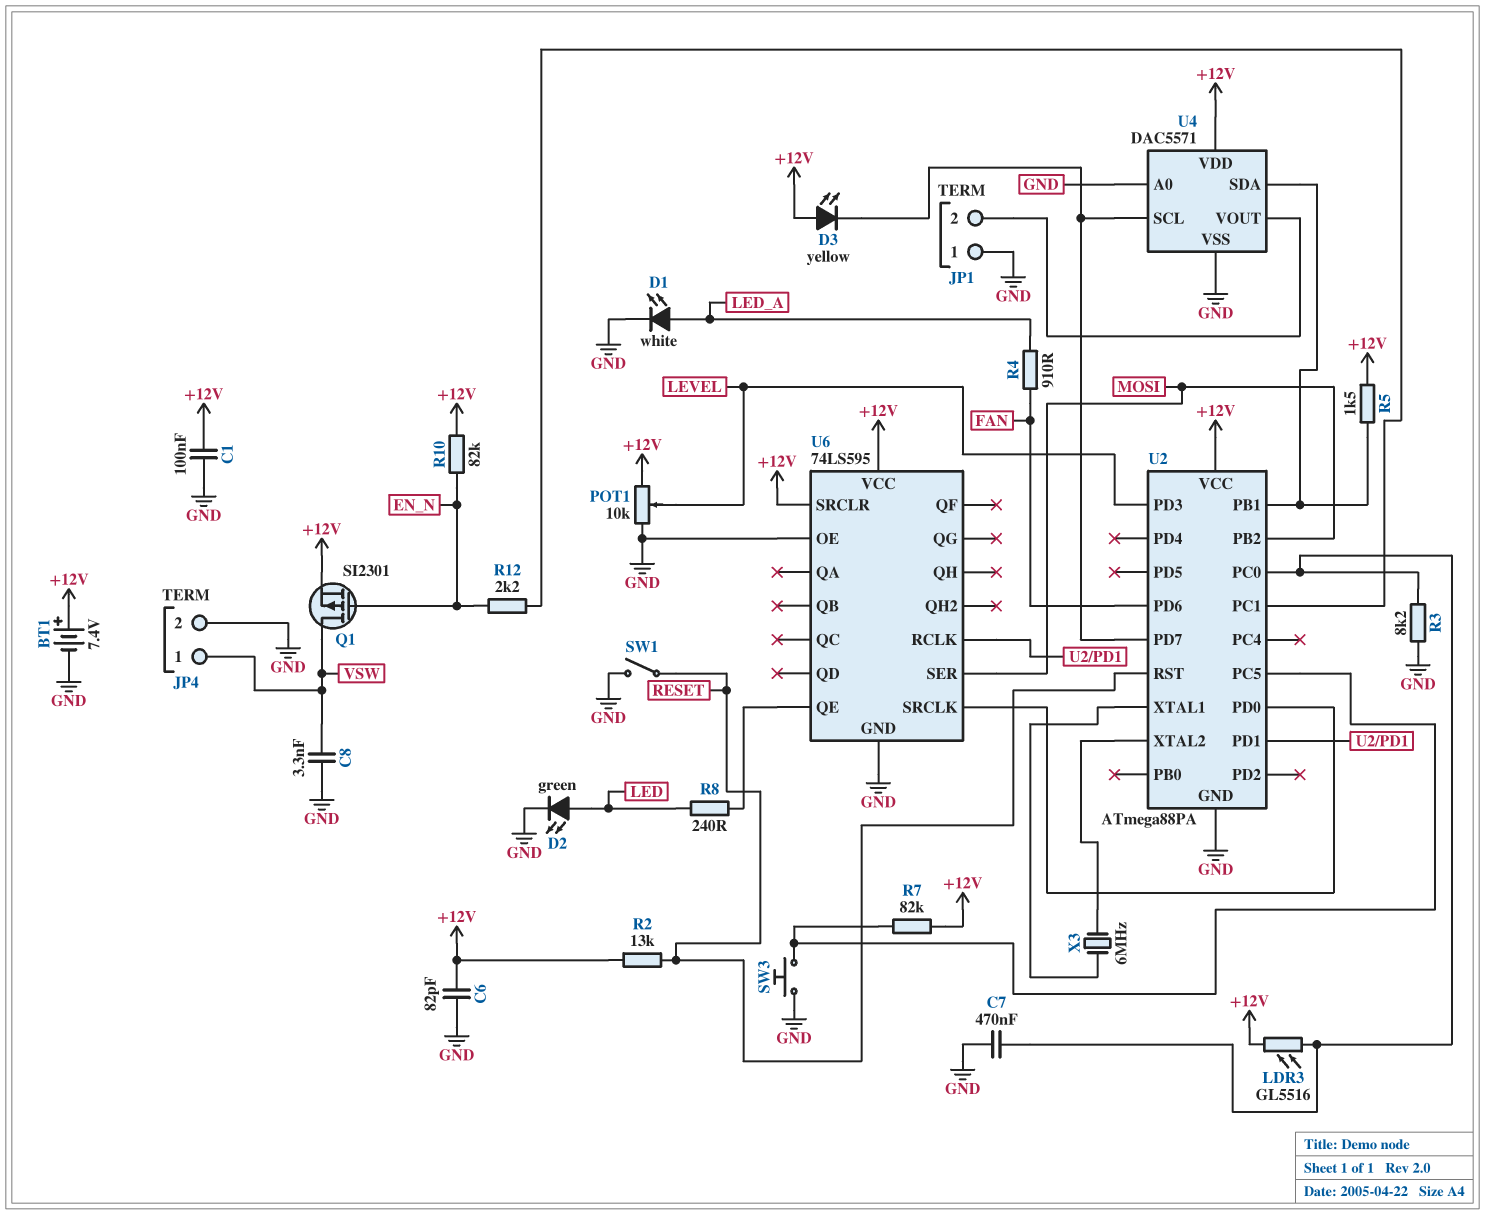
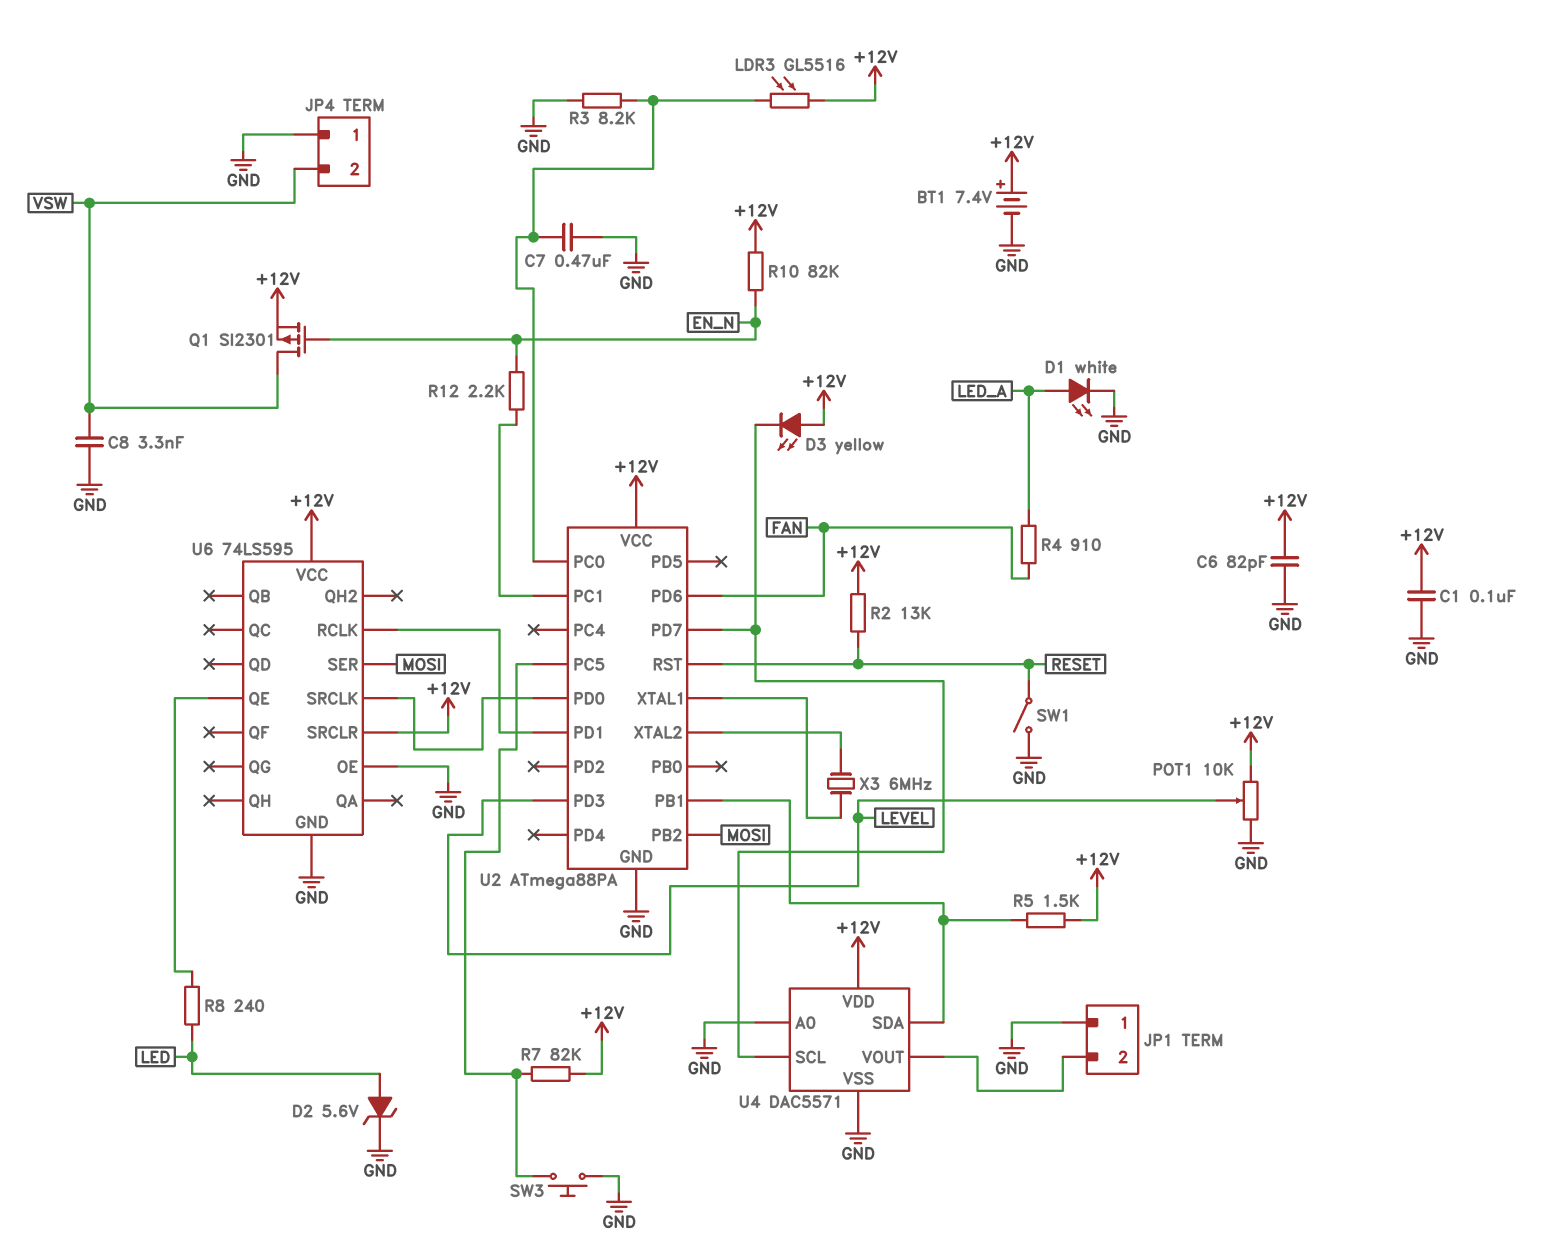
D2: LED green (A LED, K GND) -> zener 5.6V (A LED, K GND)
JP4 pin 1: VSW -> GND
JP4 pin 2: GND -> VSW

